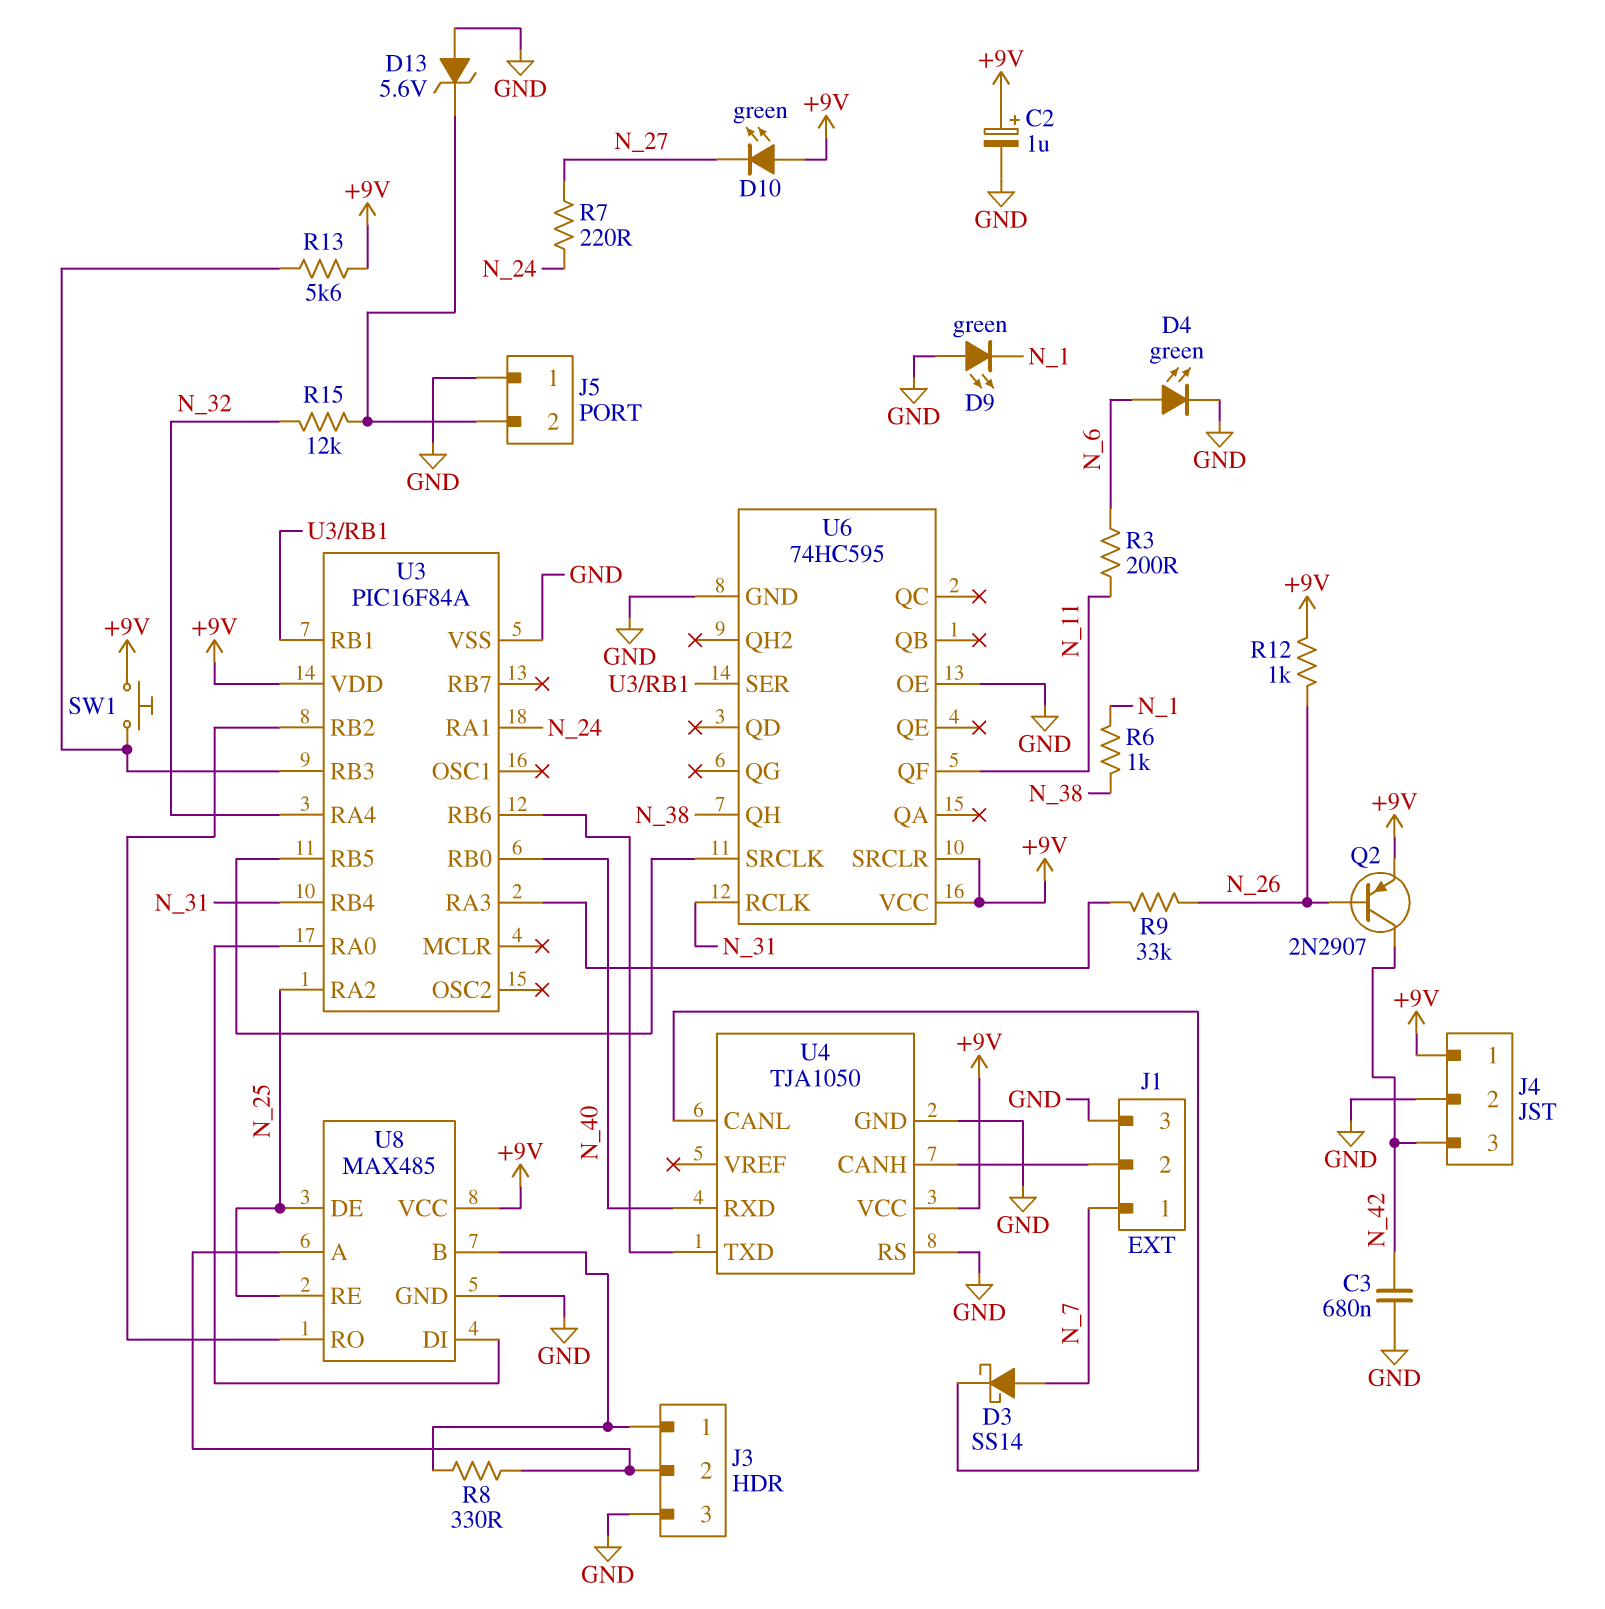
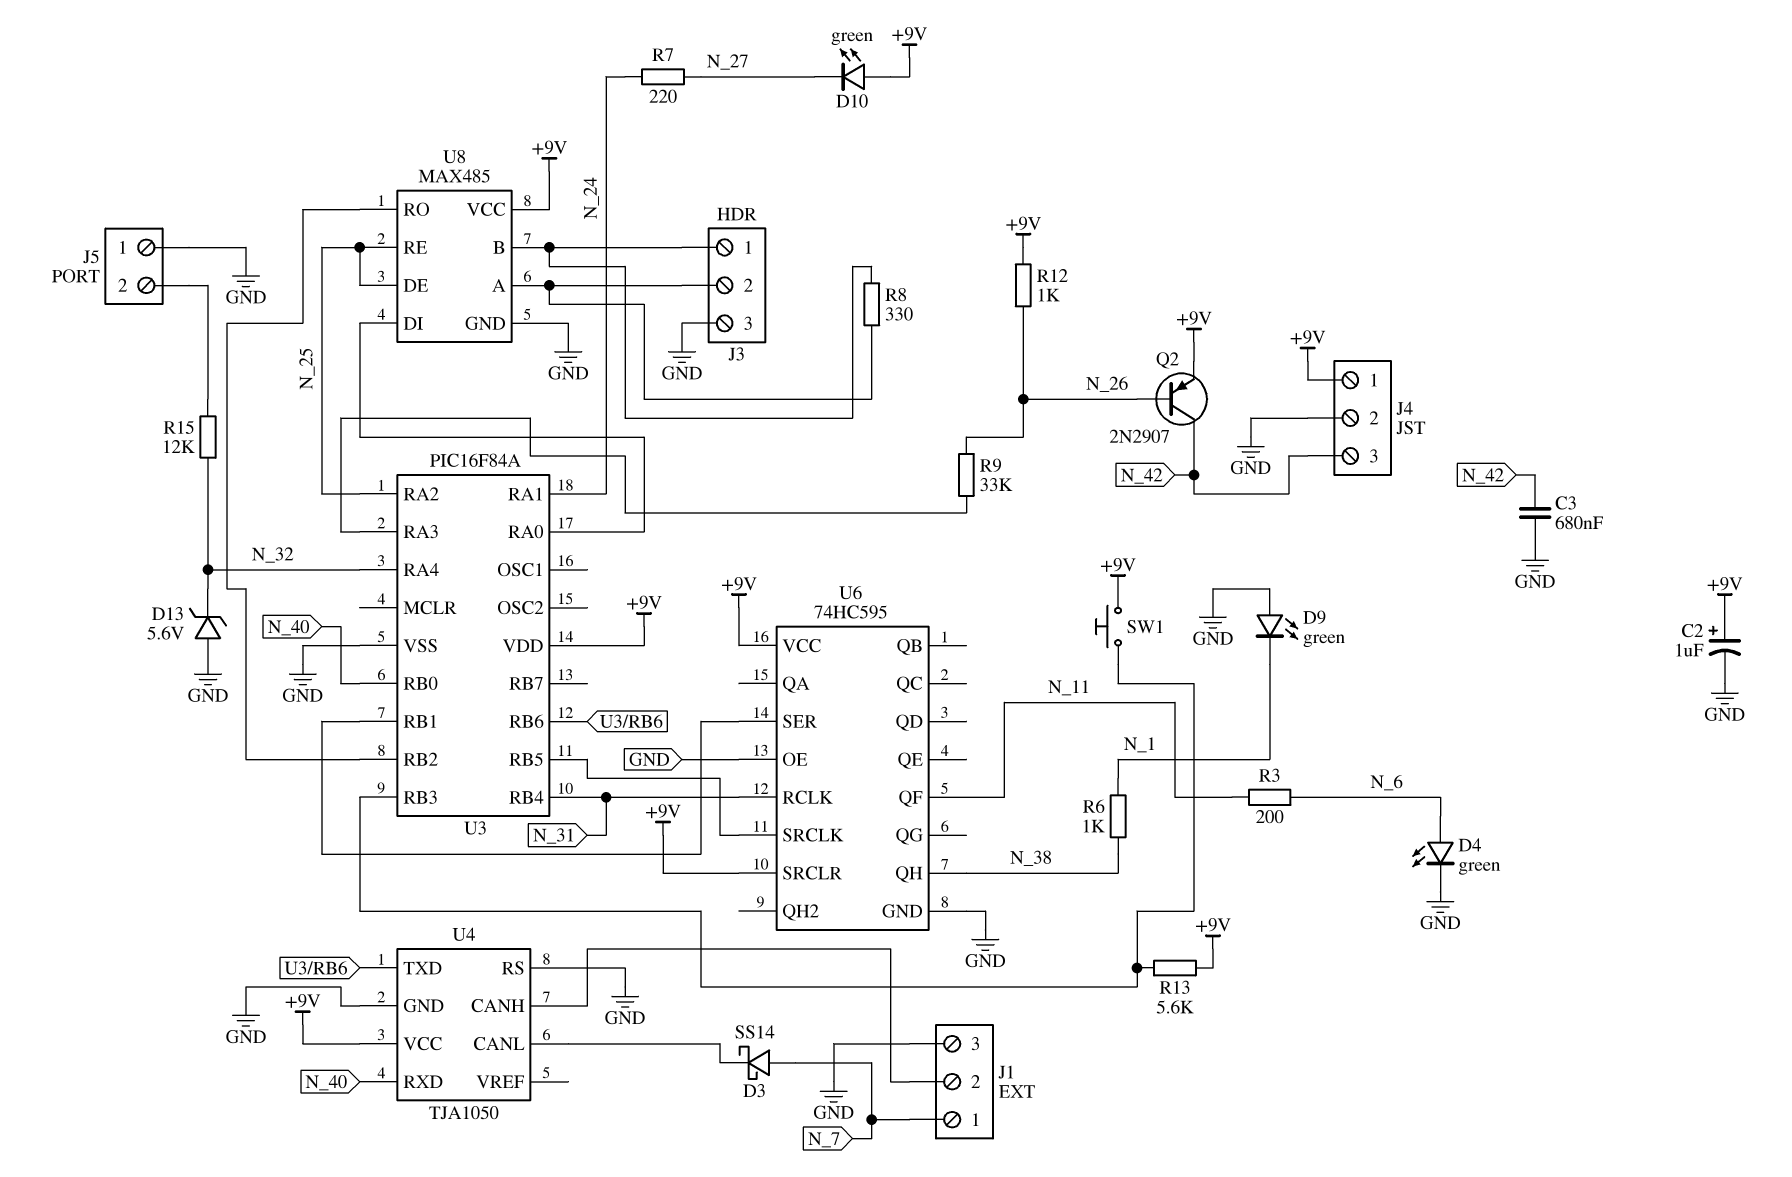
D13: zener 5.6V (A GND, K J5/2) -> zener 5.6V (A GND, K N_32)

